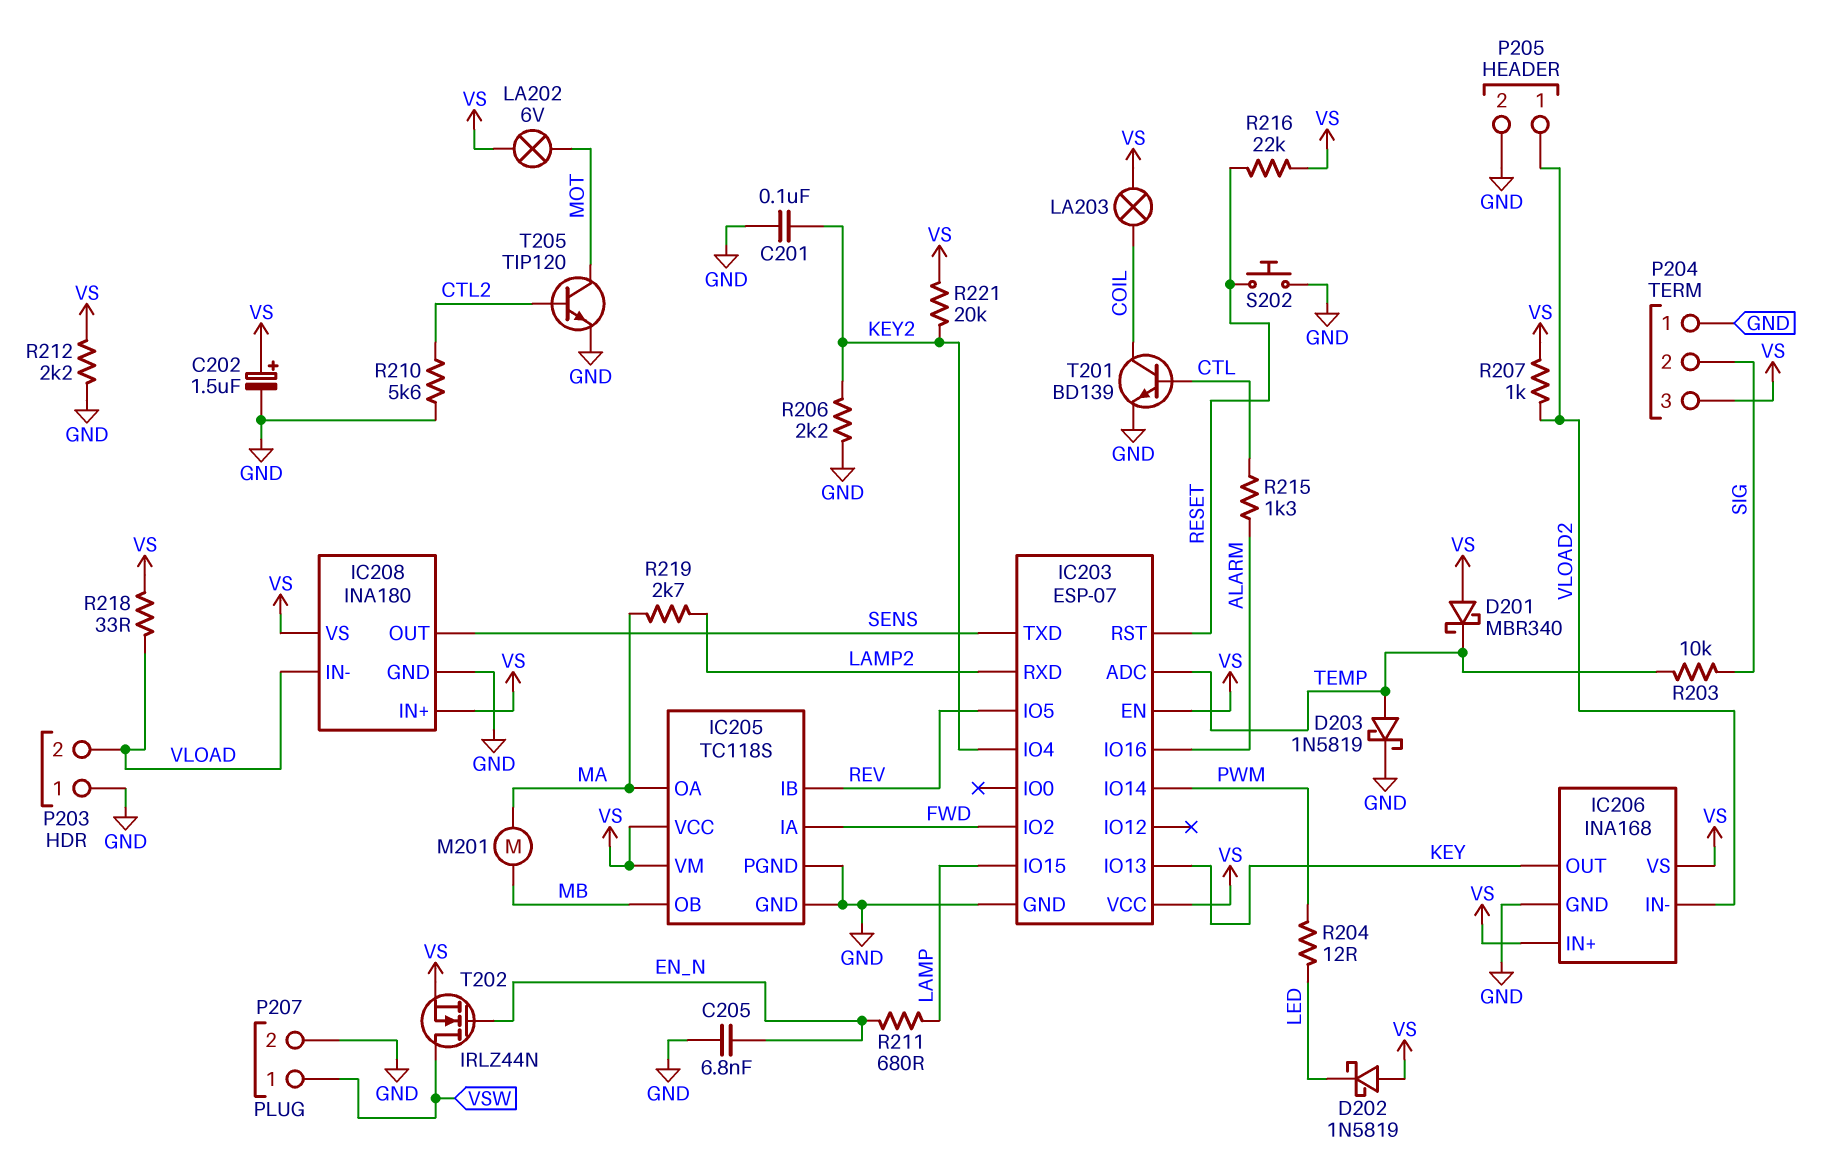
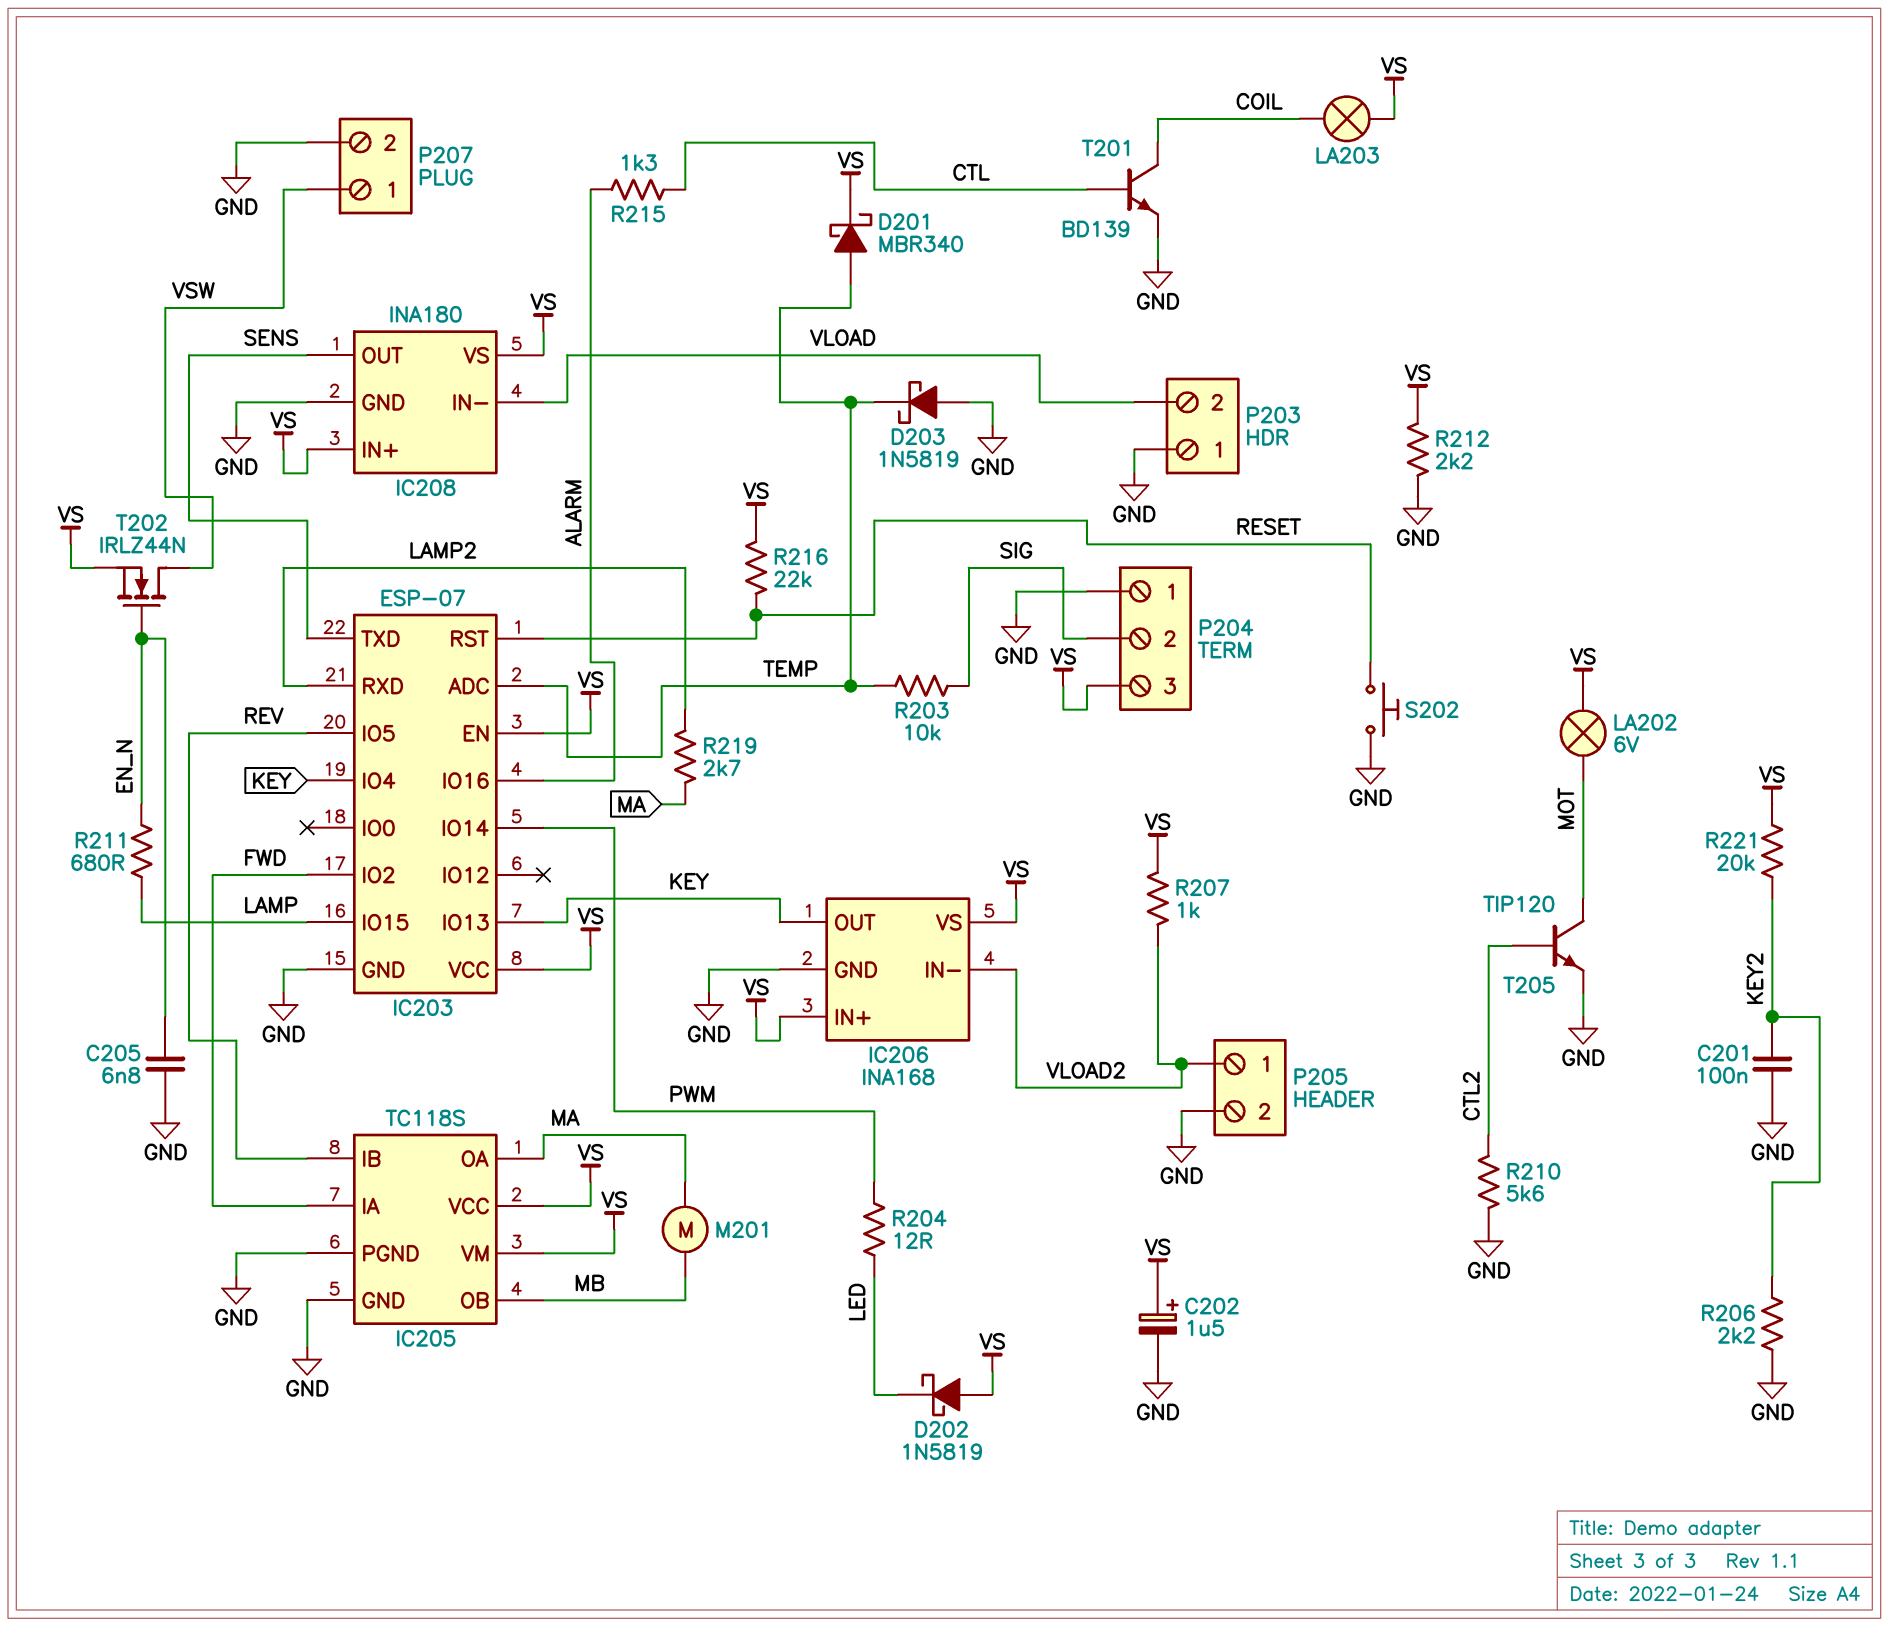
D201: schottky MBR340 (A VS, K TEMP) -> schottky MBR340 (A TEMP, K VS)
D203: schottky 1N5819 (A TEMP, K GND) -> schottky 1N5819 (A GND, K TEMP)
IC203 pin IO4: KEY2 -> KEY
R218: 33 (VLOAD, VS) -> none

